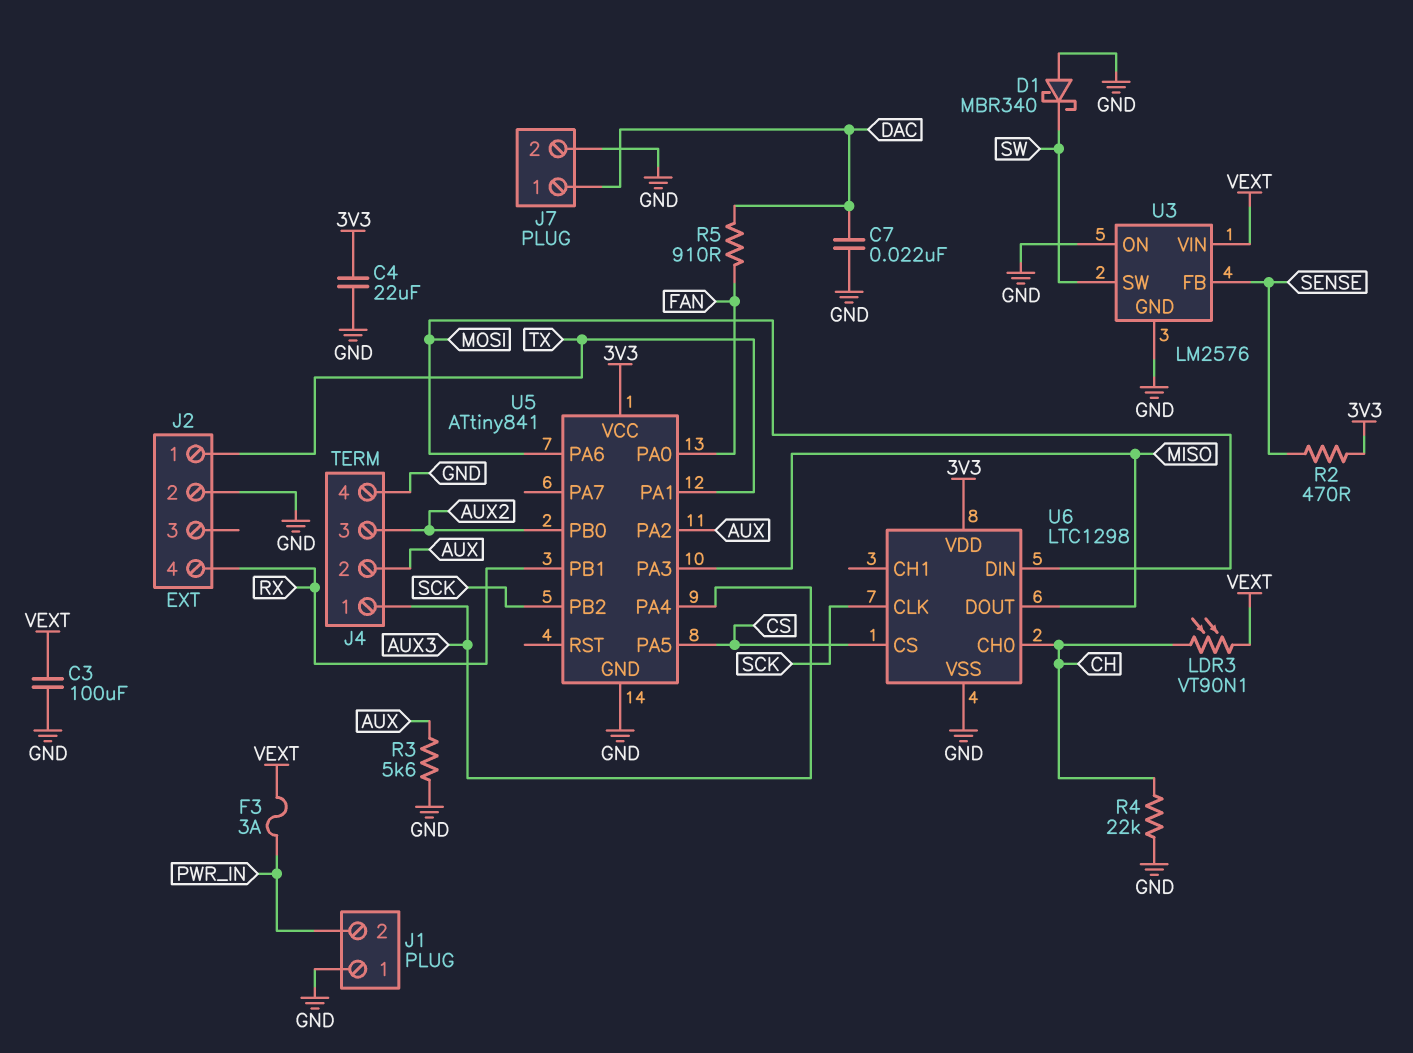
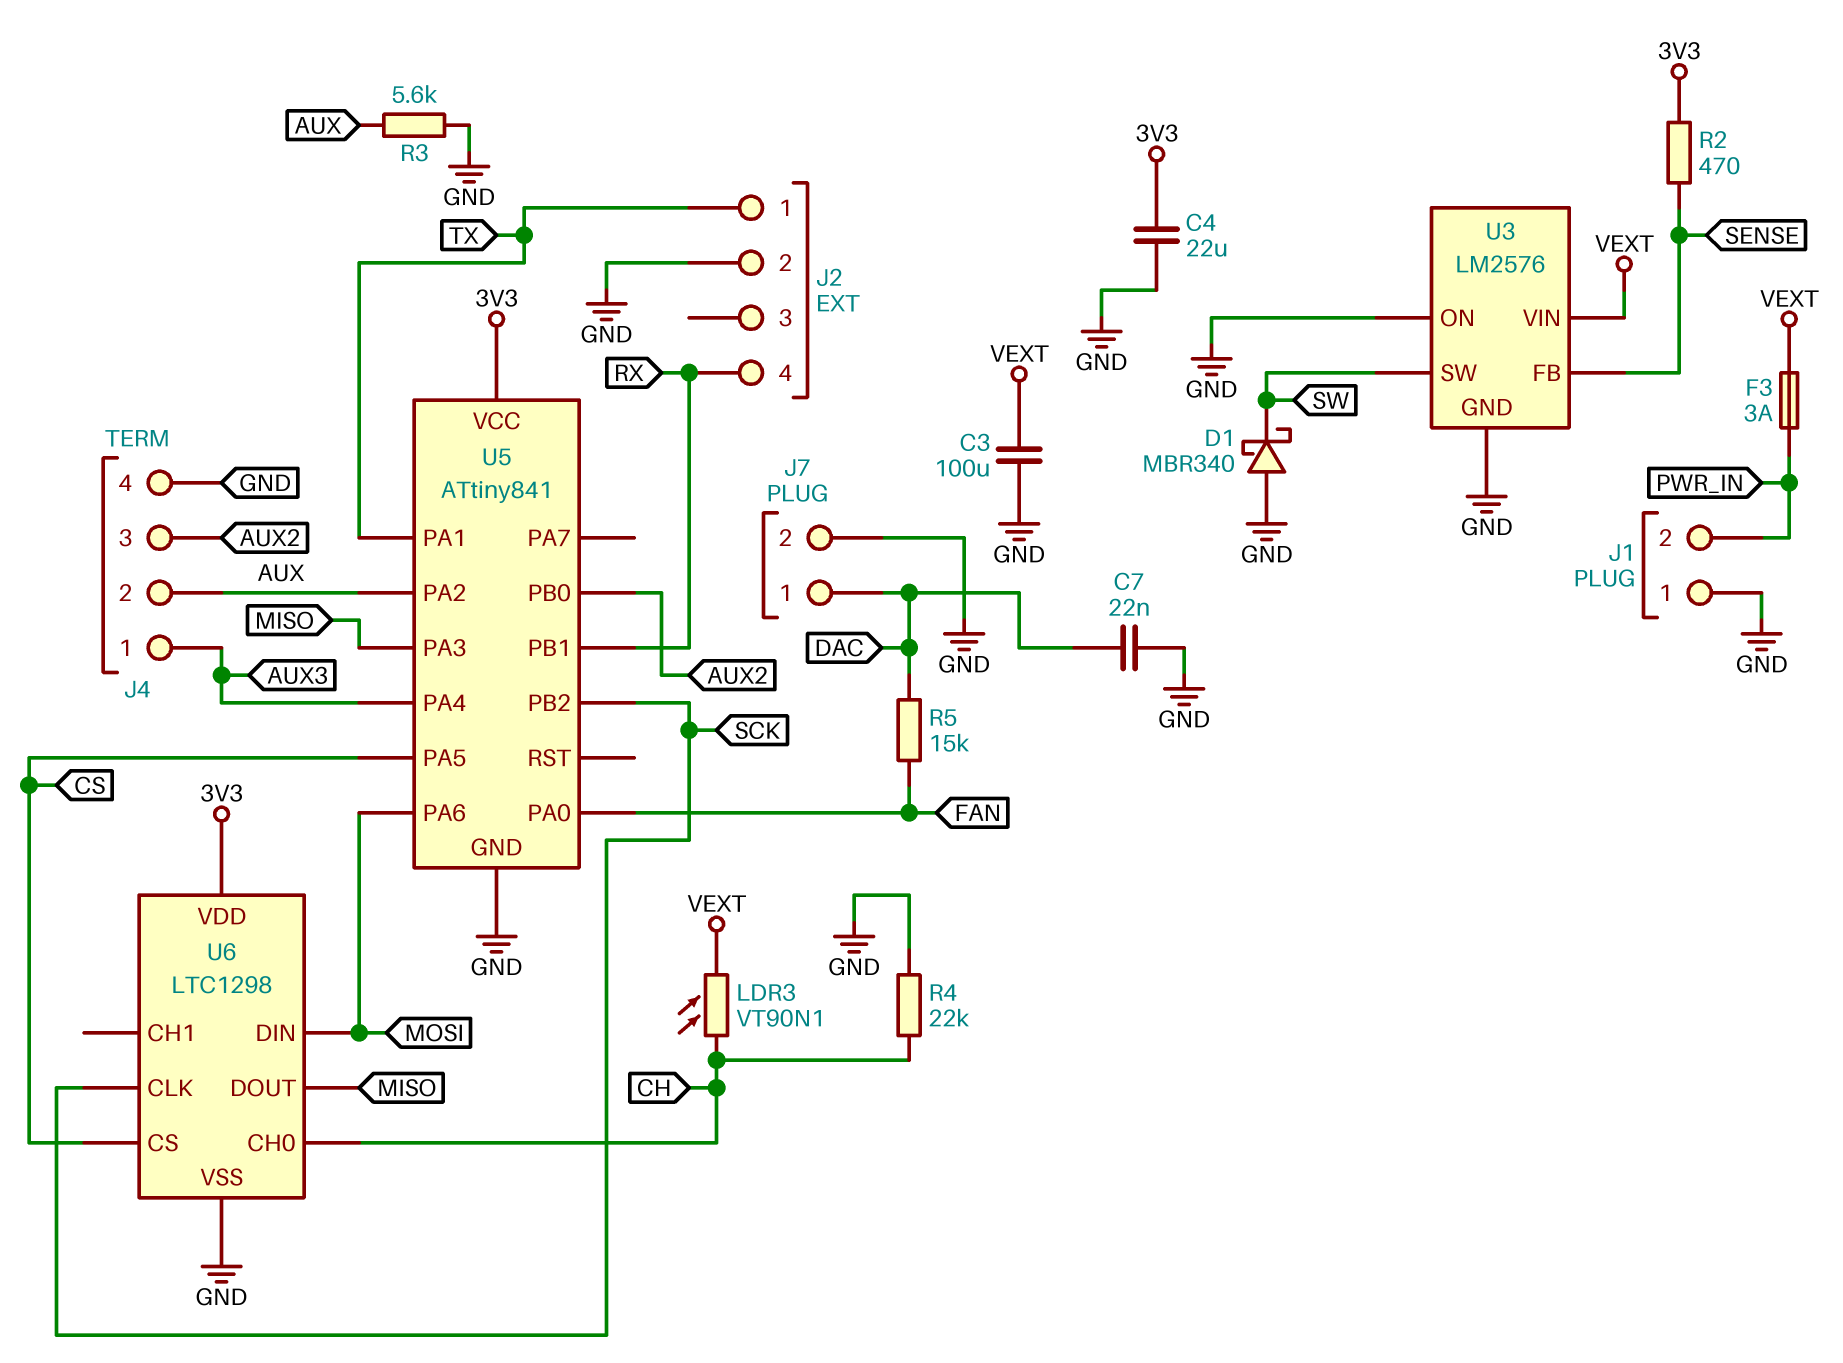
R5: 910 (DAC, FAN) -> 15k (DAC, FAN)

